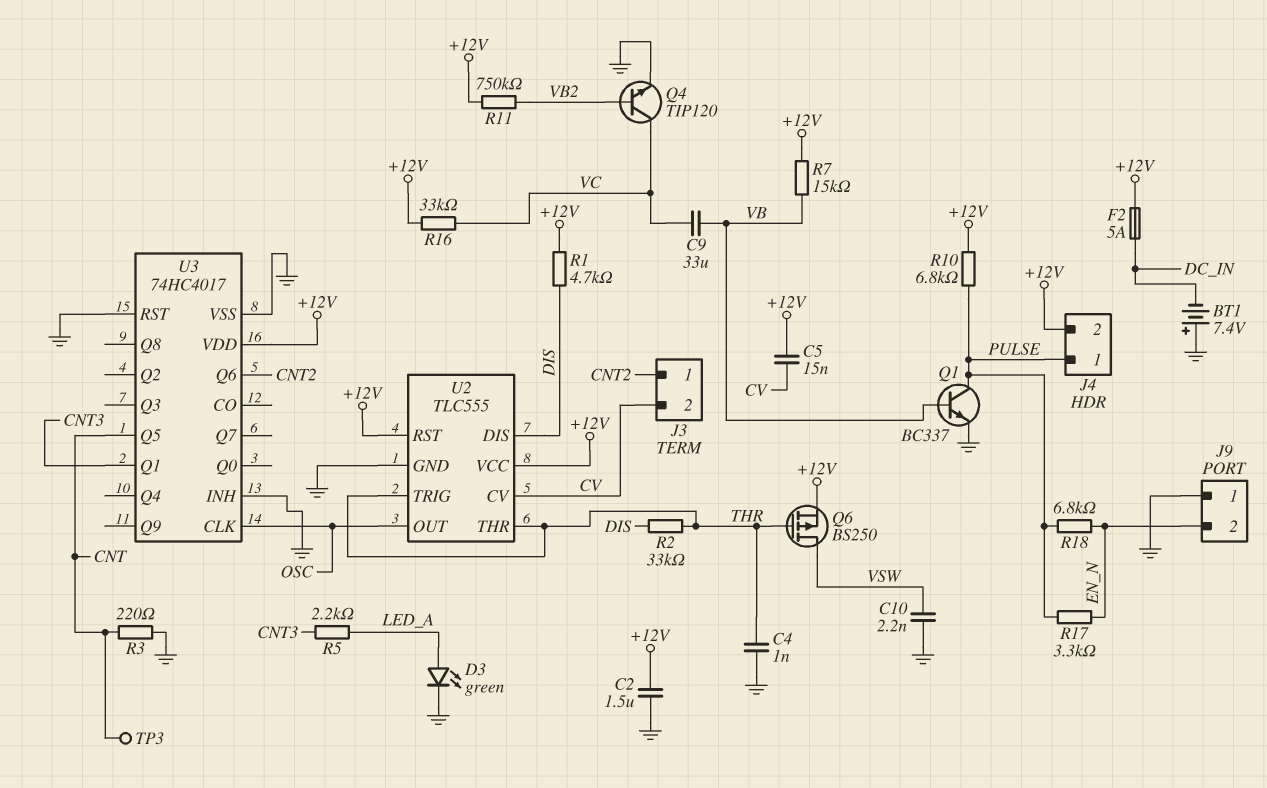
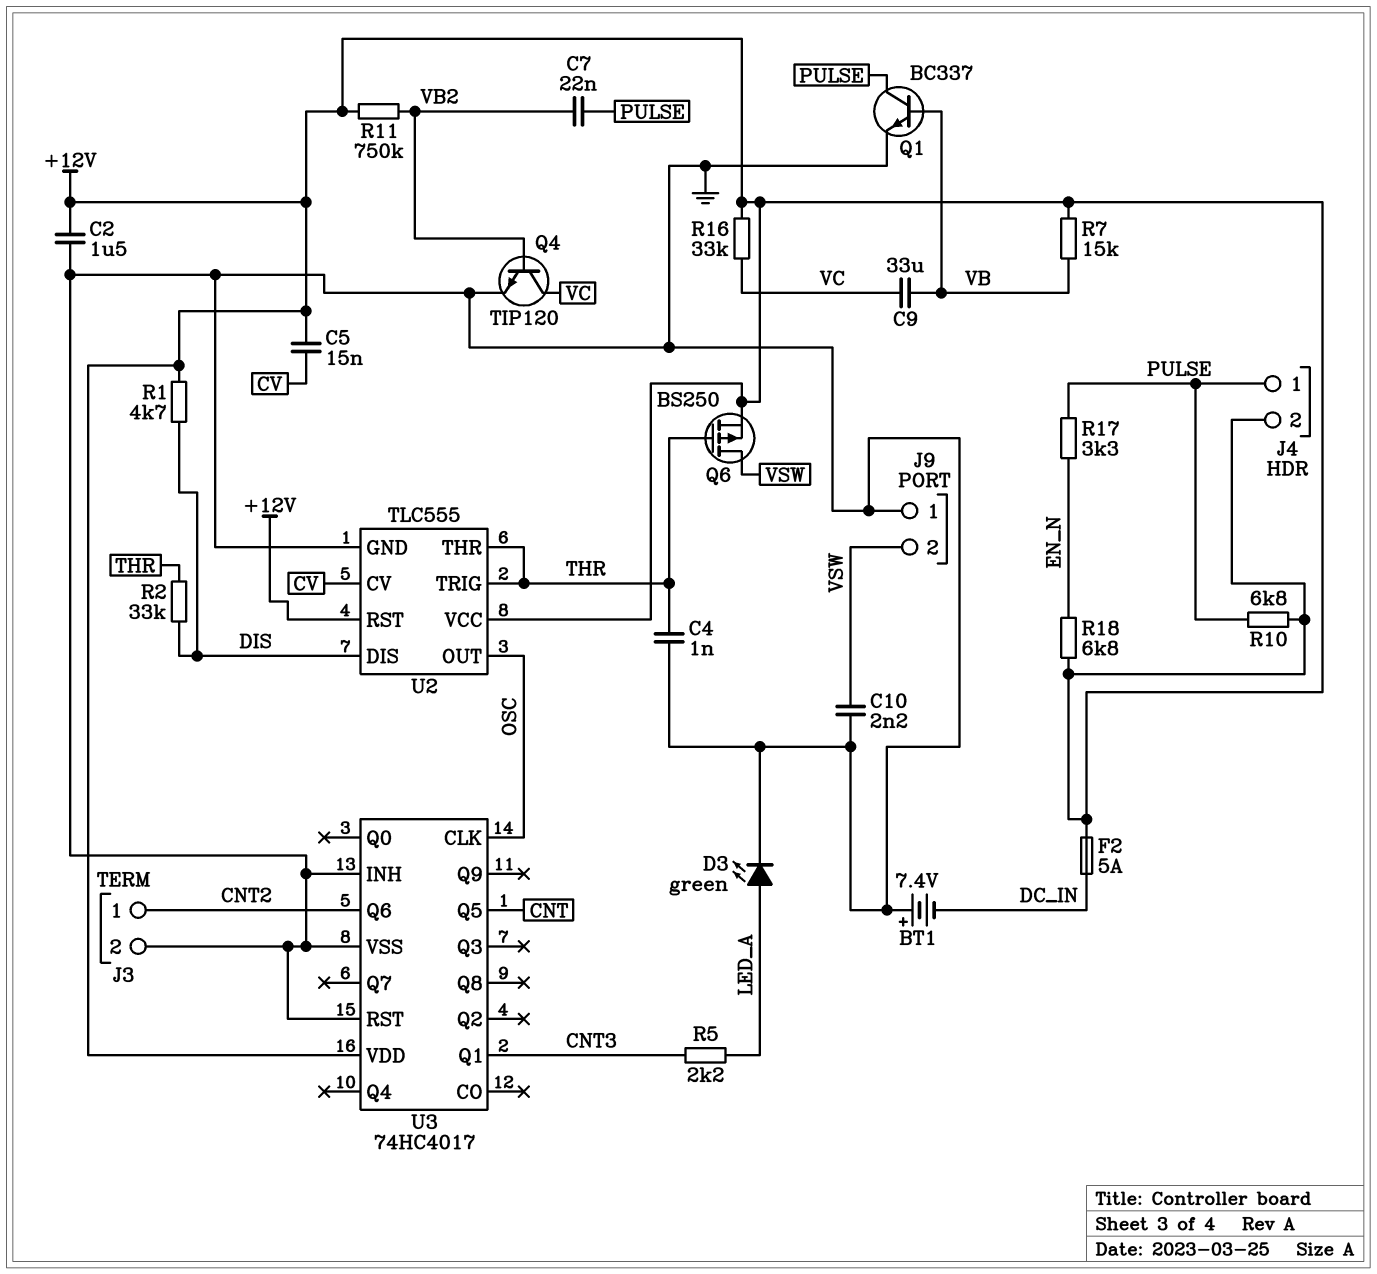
C7: none -> 22nF (PULSE, VB2)
J3 pin 2: CV -> GND
J9 pin 2: EN_N -> VSW
R3: 220 (CNT, GND) -> none
R18: 6.8k (EN_N, PULSE) -> 6.8k (+12V, EN_N)
TP3: test point (CNT) -> none

